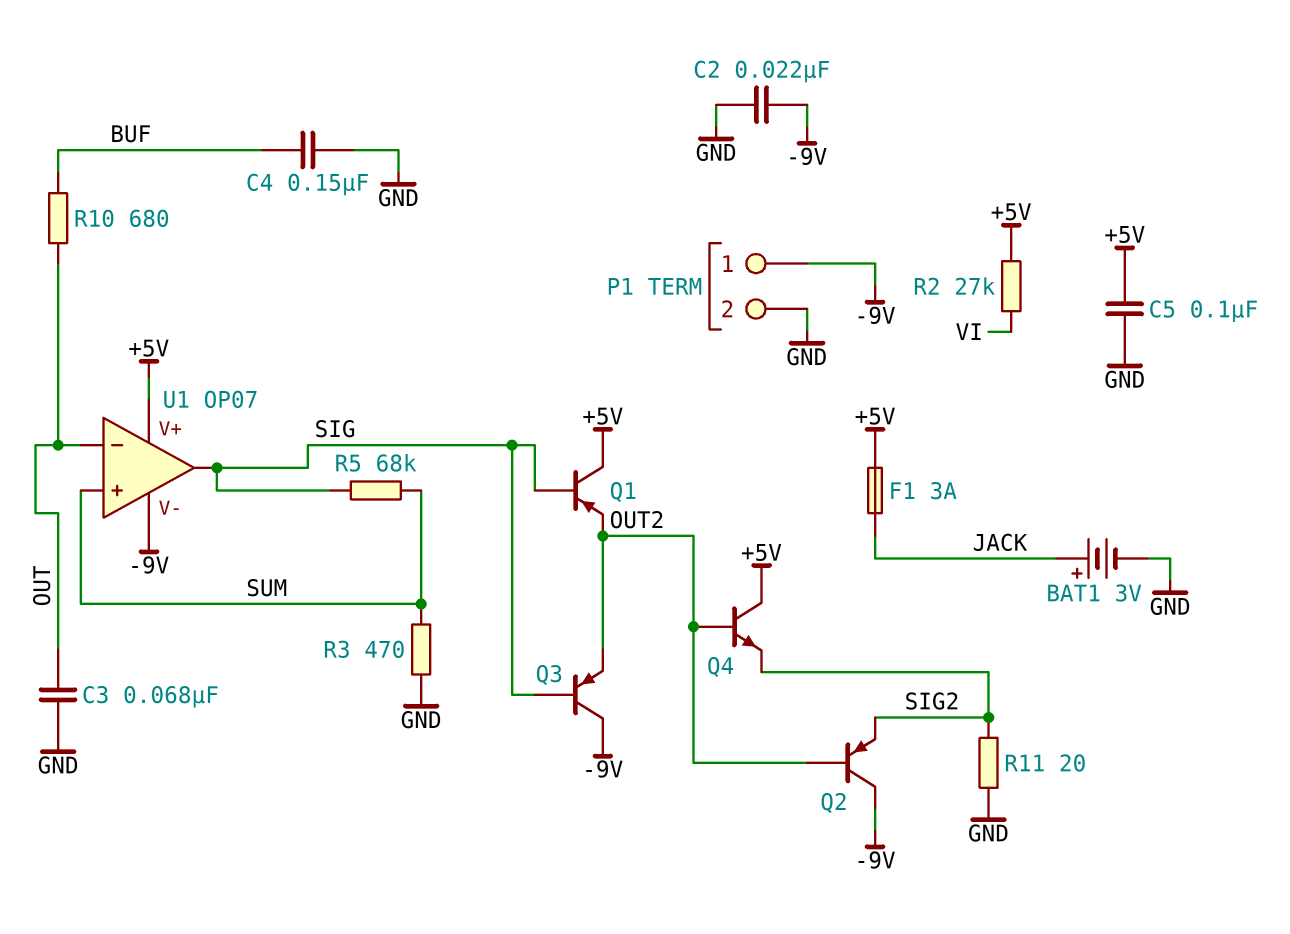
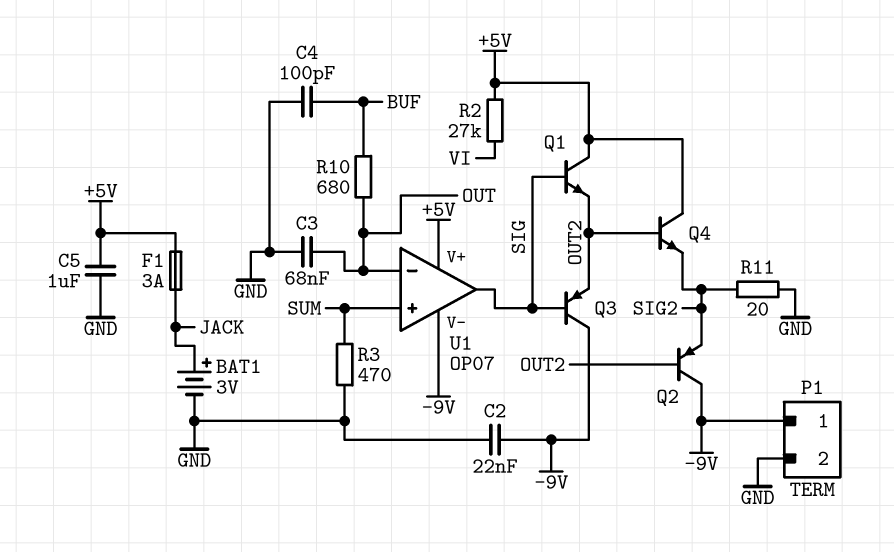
C4: 150nF (BUF, GND) -> 100pF (BUF, GND)
C5: 100nF (+5V, GND) -> 1uF (+5V, GND)
Q1: PNP (B SIG, C +5V, E OUT2) -> NPN (B SIG, C +5V, E OUT2)
R5: 68k (SIG, SUM) -> none

